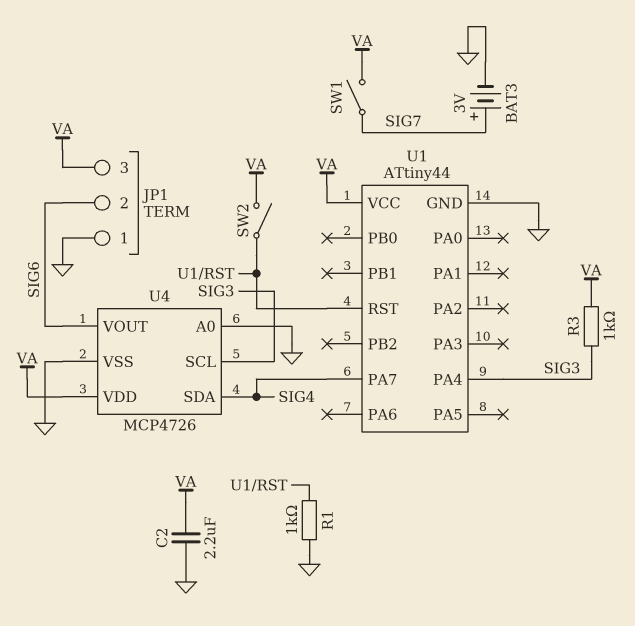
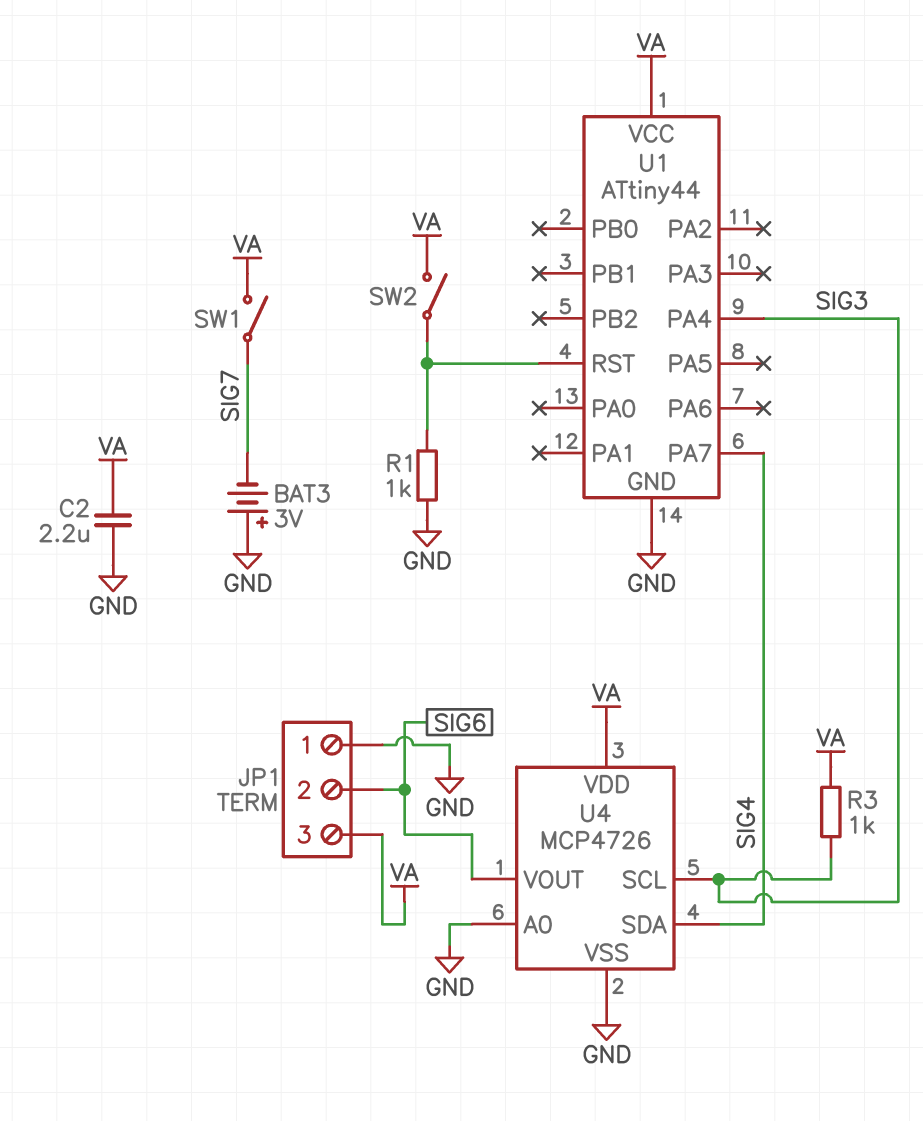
BAT3: 3V (plus SIG7, minus GND) -> 3V (plus GND, minus SIG7)

